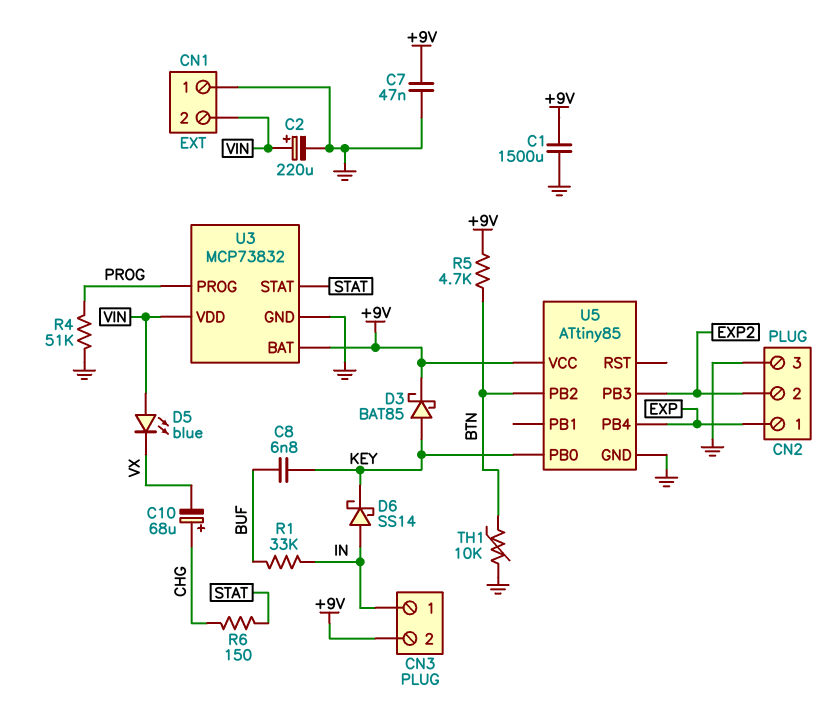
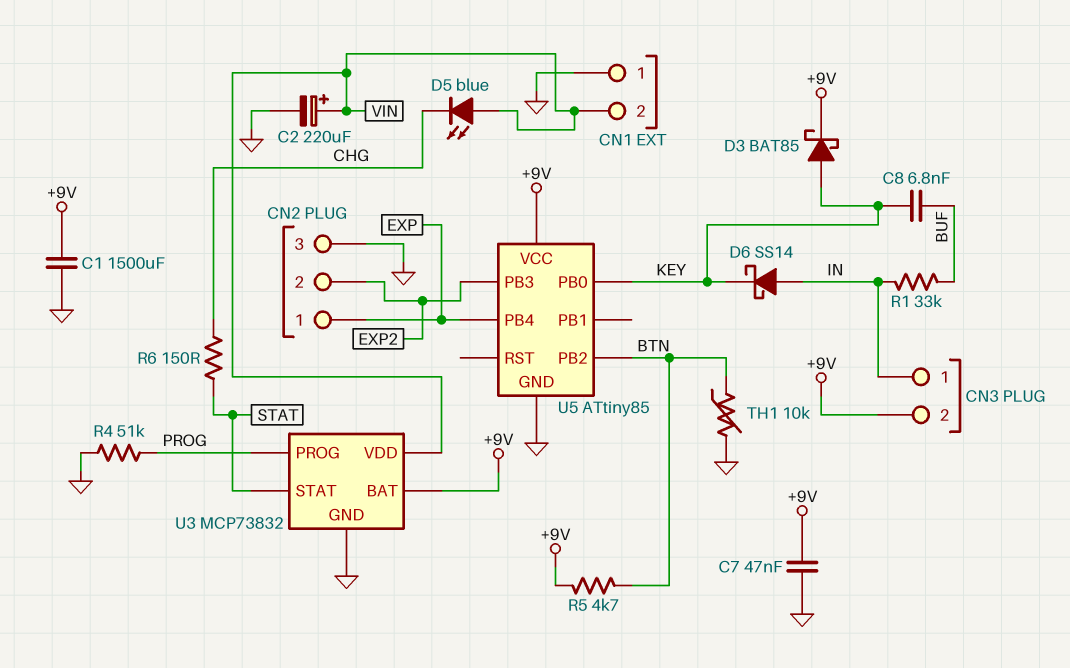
C10: 68uF (plus CHG, minus VX) -> none
D5: LED blue (A VIN, K VX) -> LED blue (A VIN, K CHG)

